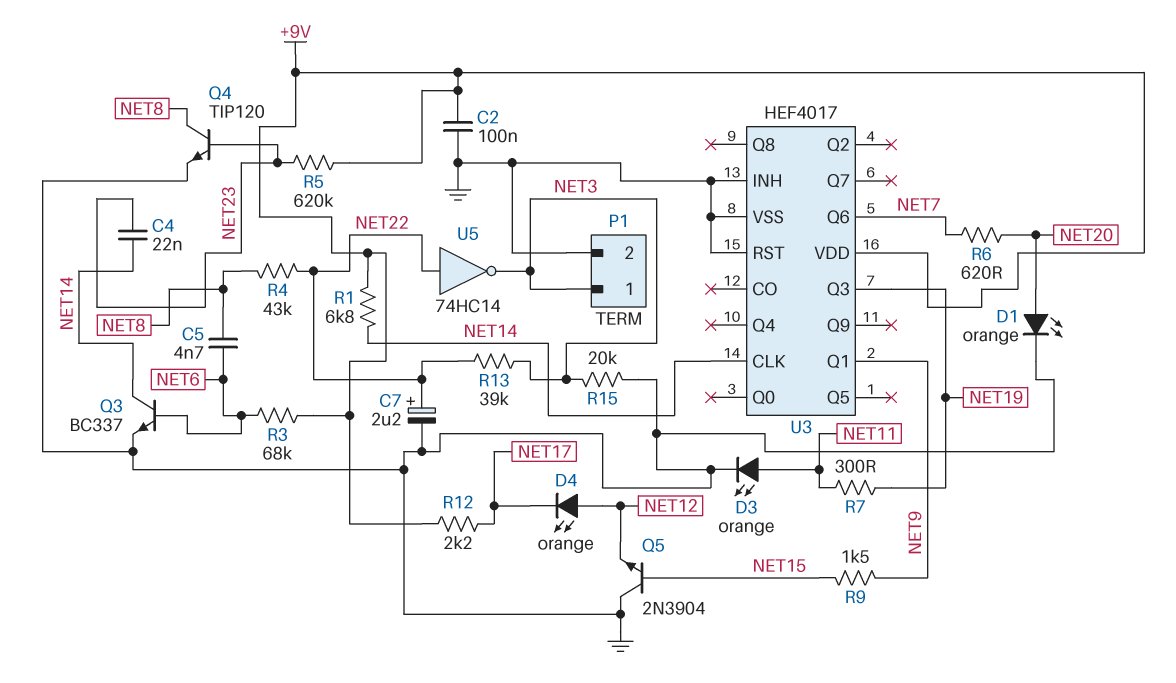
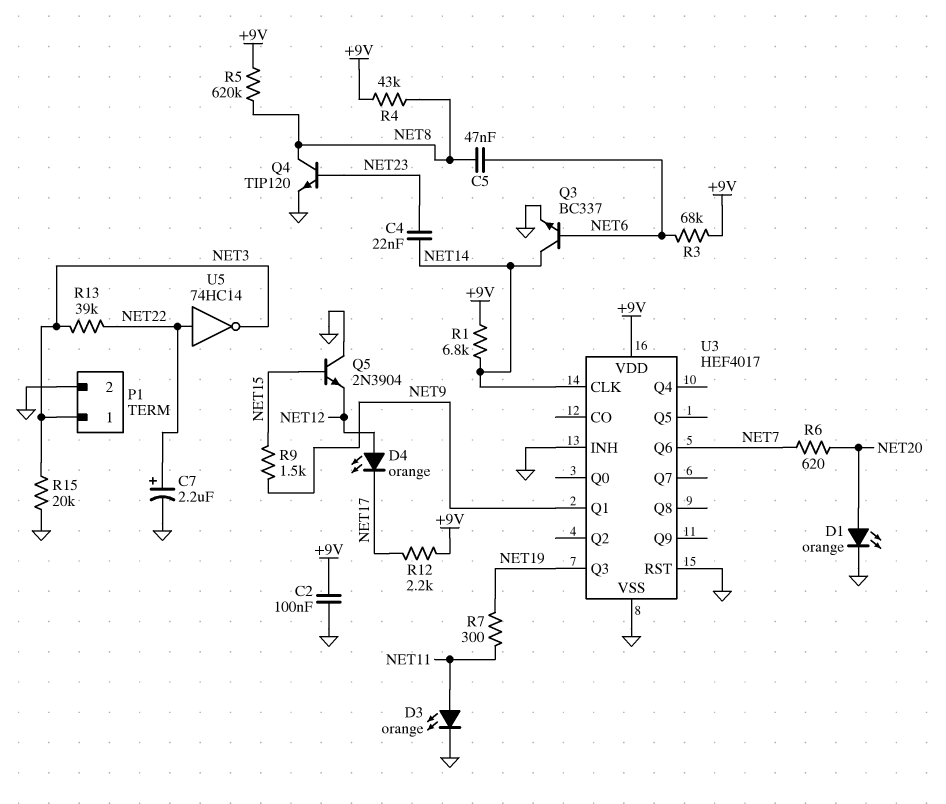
C5: 4.7nF (NET6, NET8) -> 47nF (NET6, NET8)
R4: 43k (NET8, NET22) -> 43k (+9V, NET8)
R5: 620k (+9V, NET23) -> 620k (+9V, NET8)

